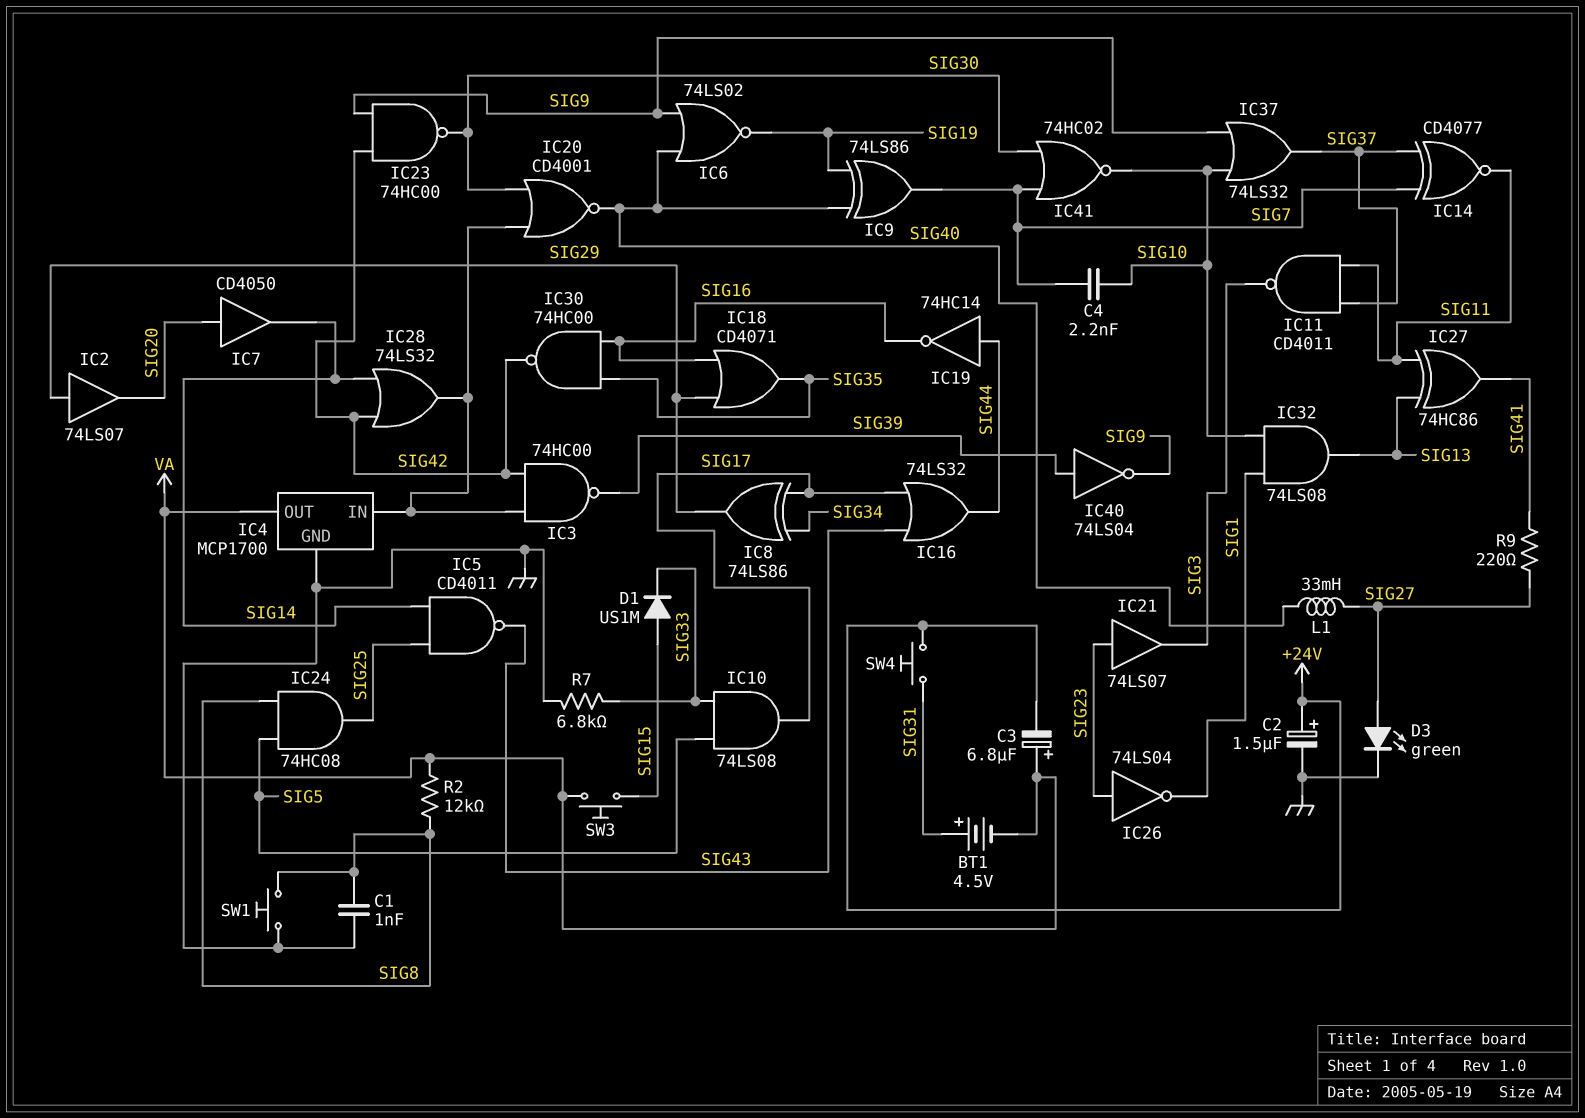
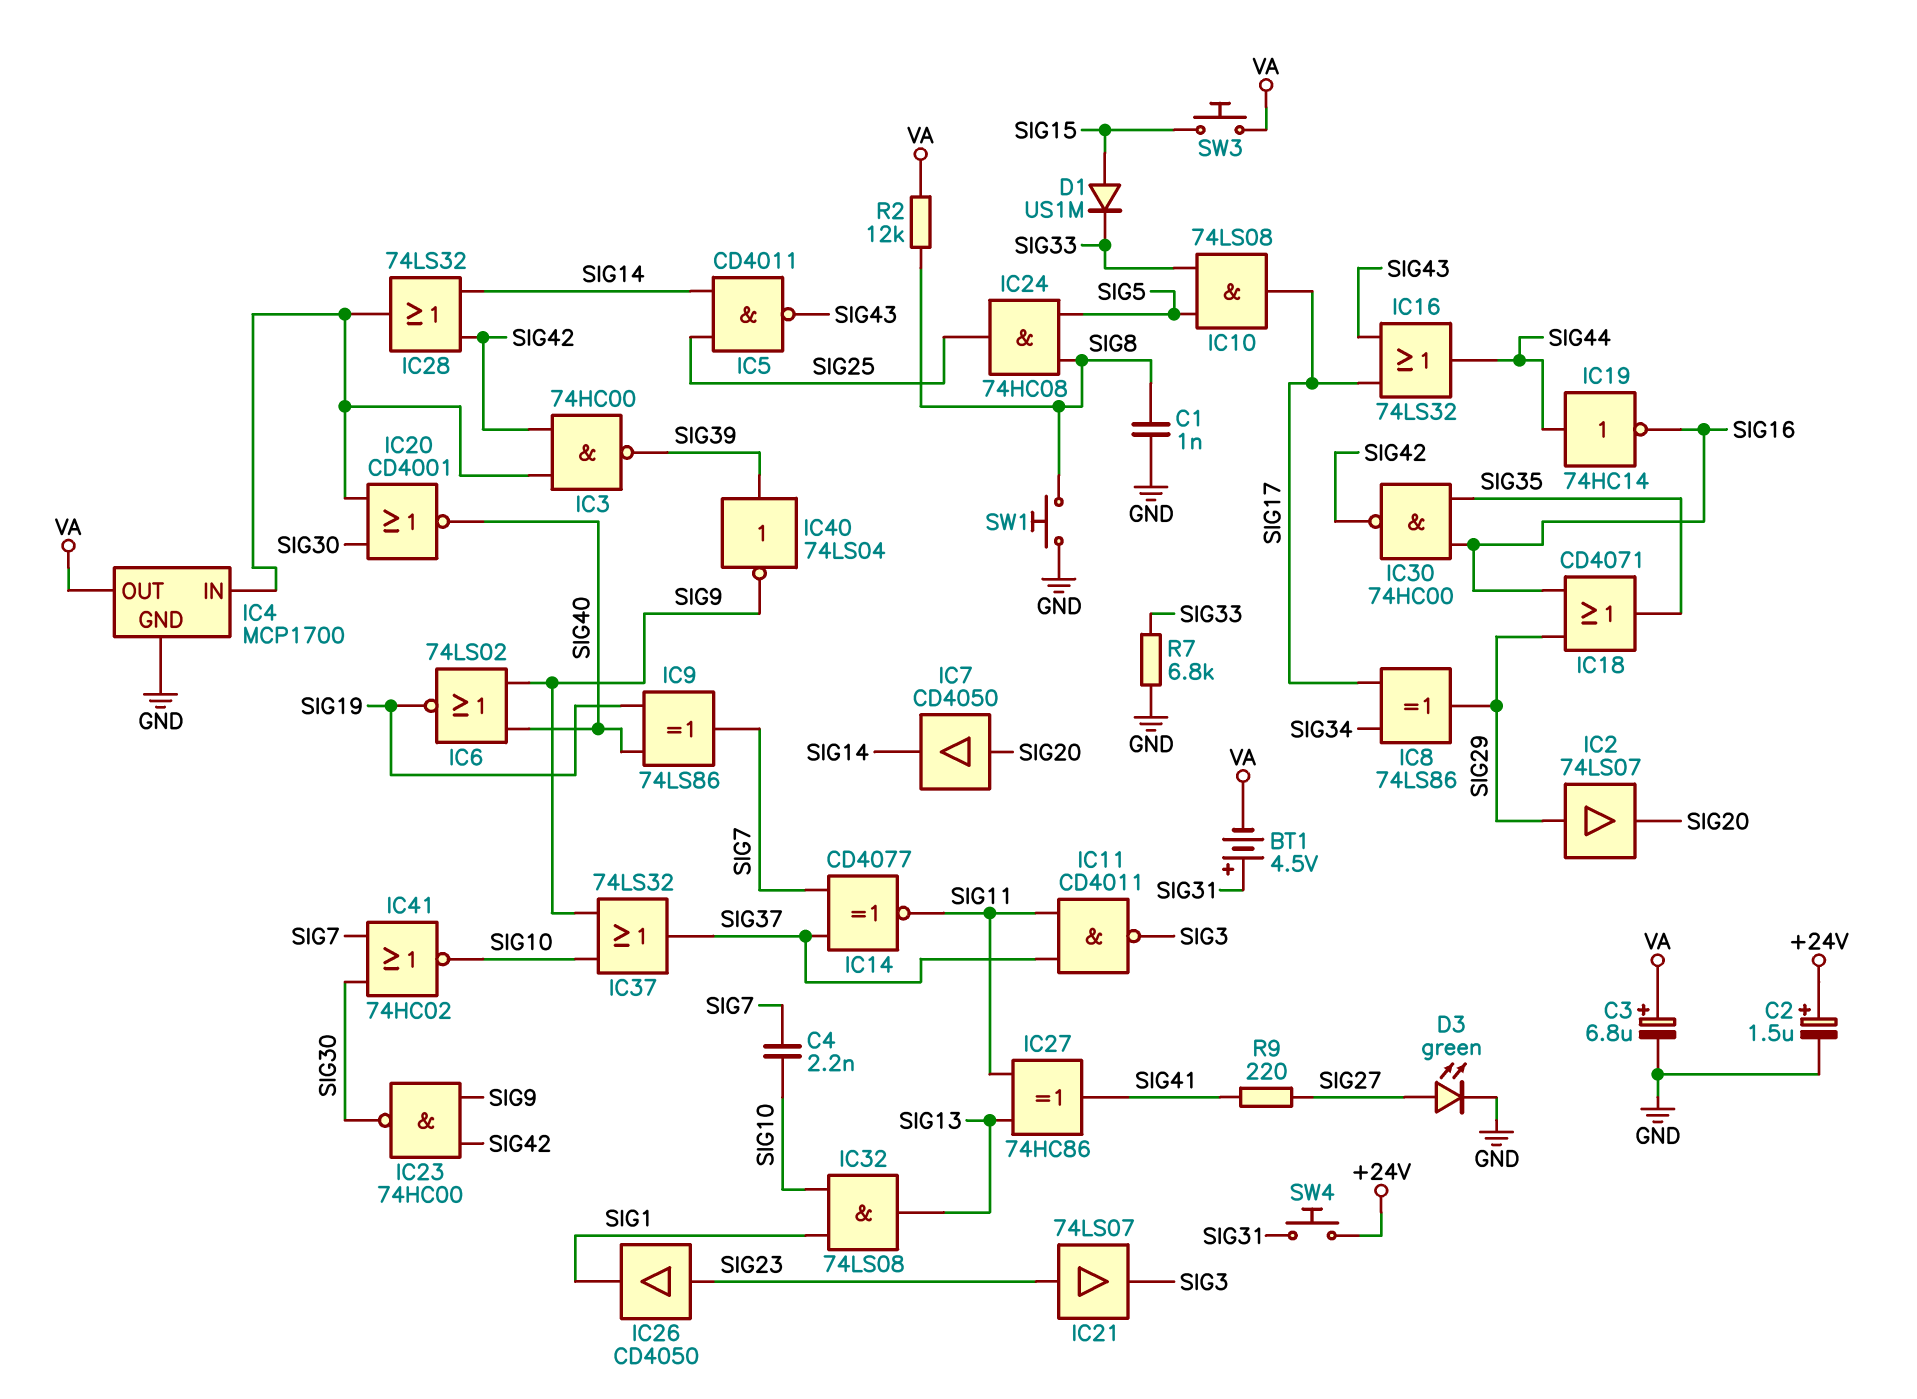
C3: 6.8uF (plus VA, minus +24V) -> 6.8uF (plus VA, minus GND)
IC26: NOT 74LS04 (in SIG23, out SIG1) -> buffer CD4050 (in SIG23, out SIG1)
L1: 33mH (SIG27, SIG40) -> none

